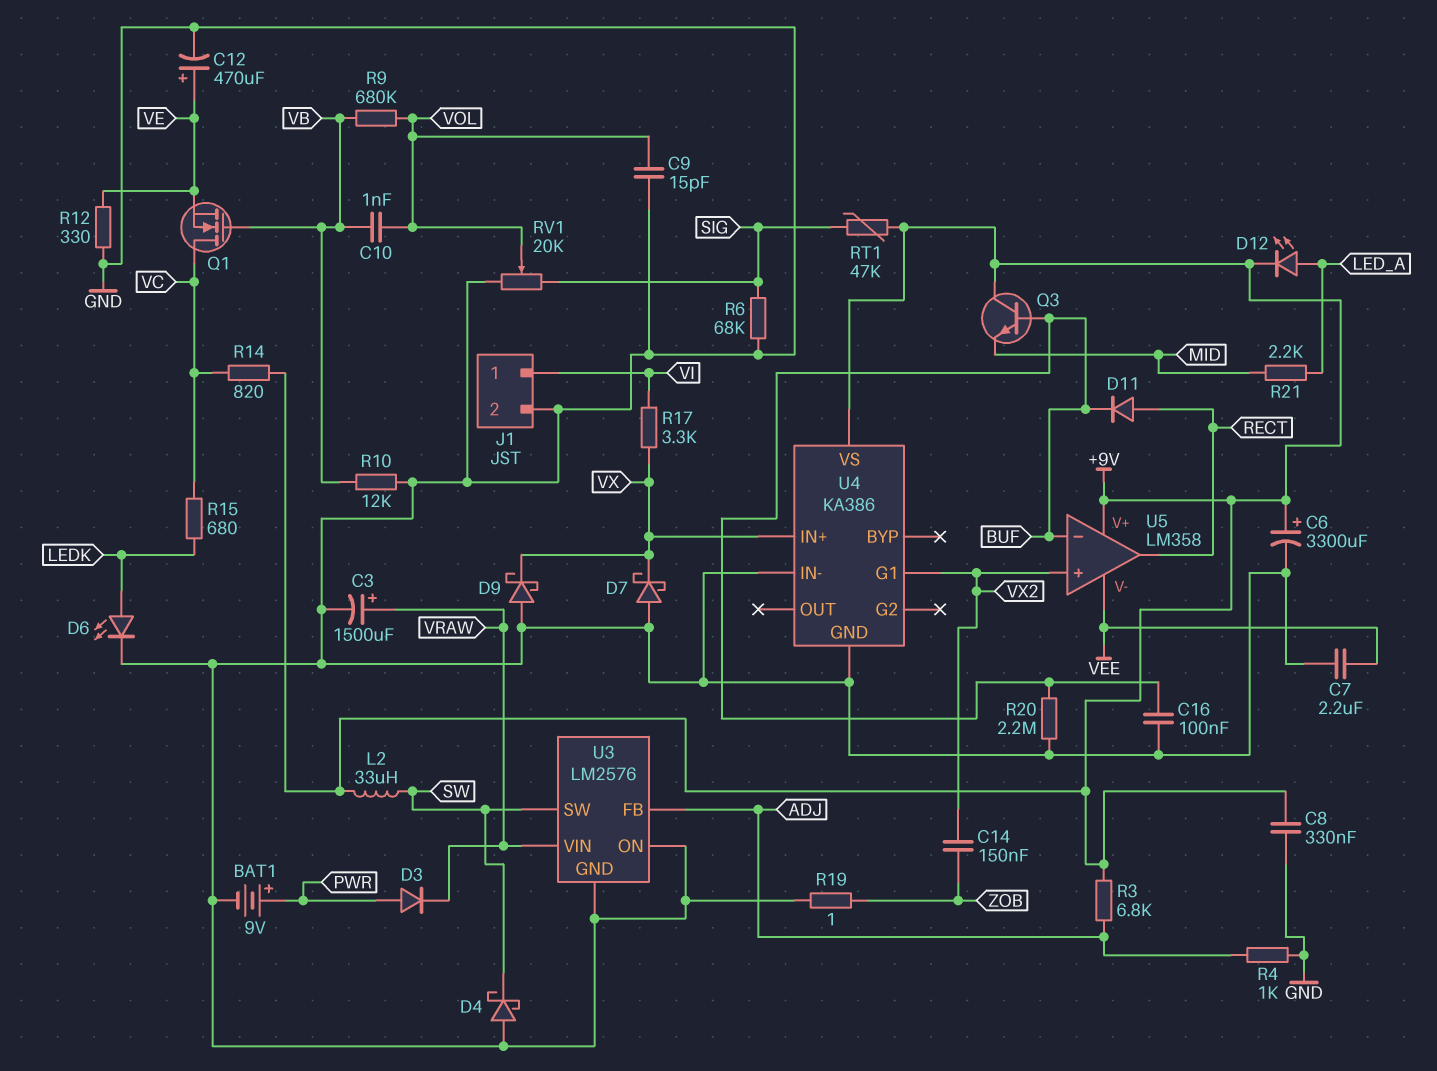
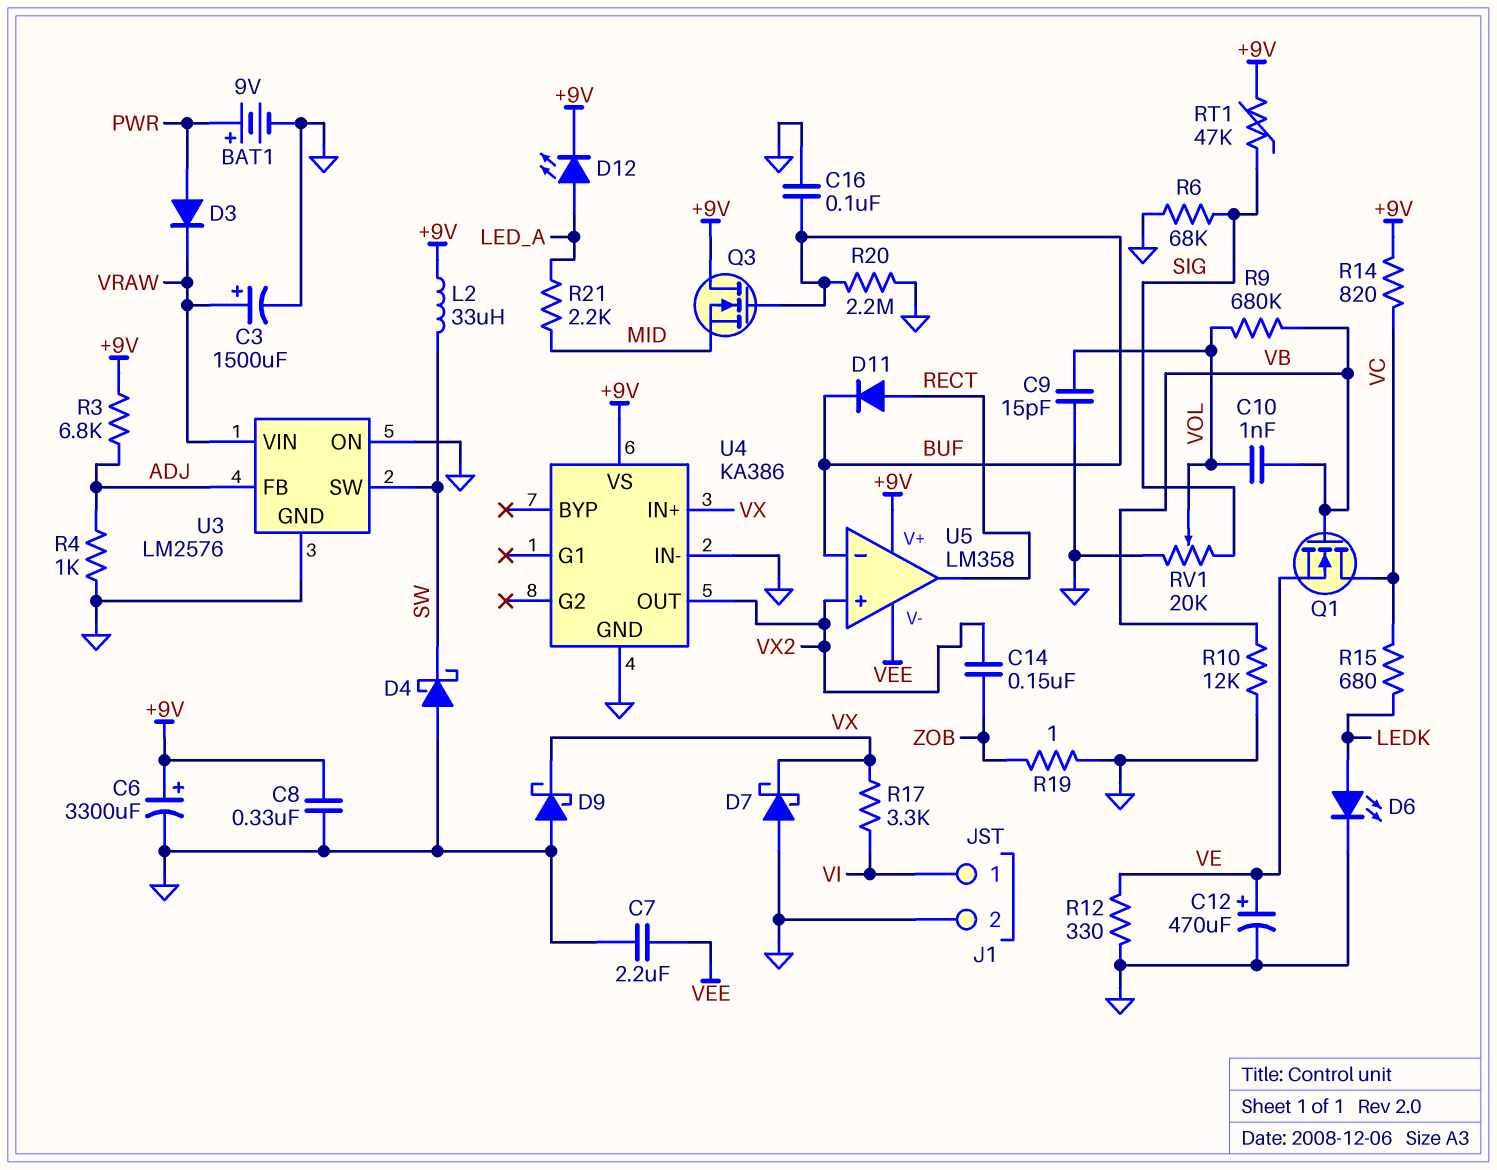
Q3: NPN (B BUF, C +9V, E MID) -> NMOS (G BUF, D +9V, S MID)
U4 pin G1: VX2 -> none
U4 pin OUT: none -> VX2

